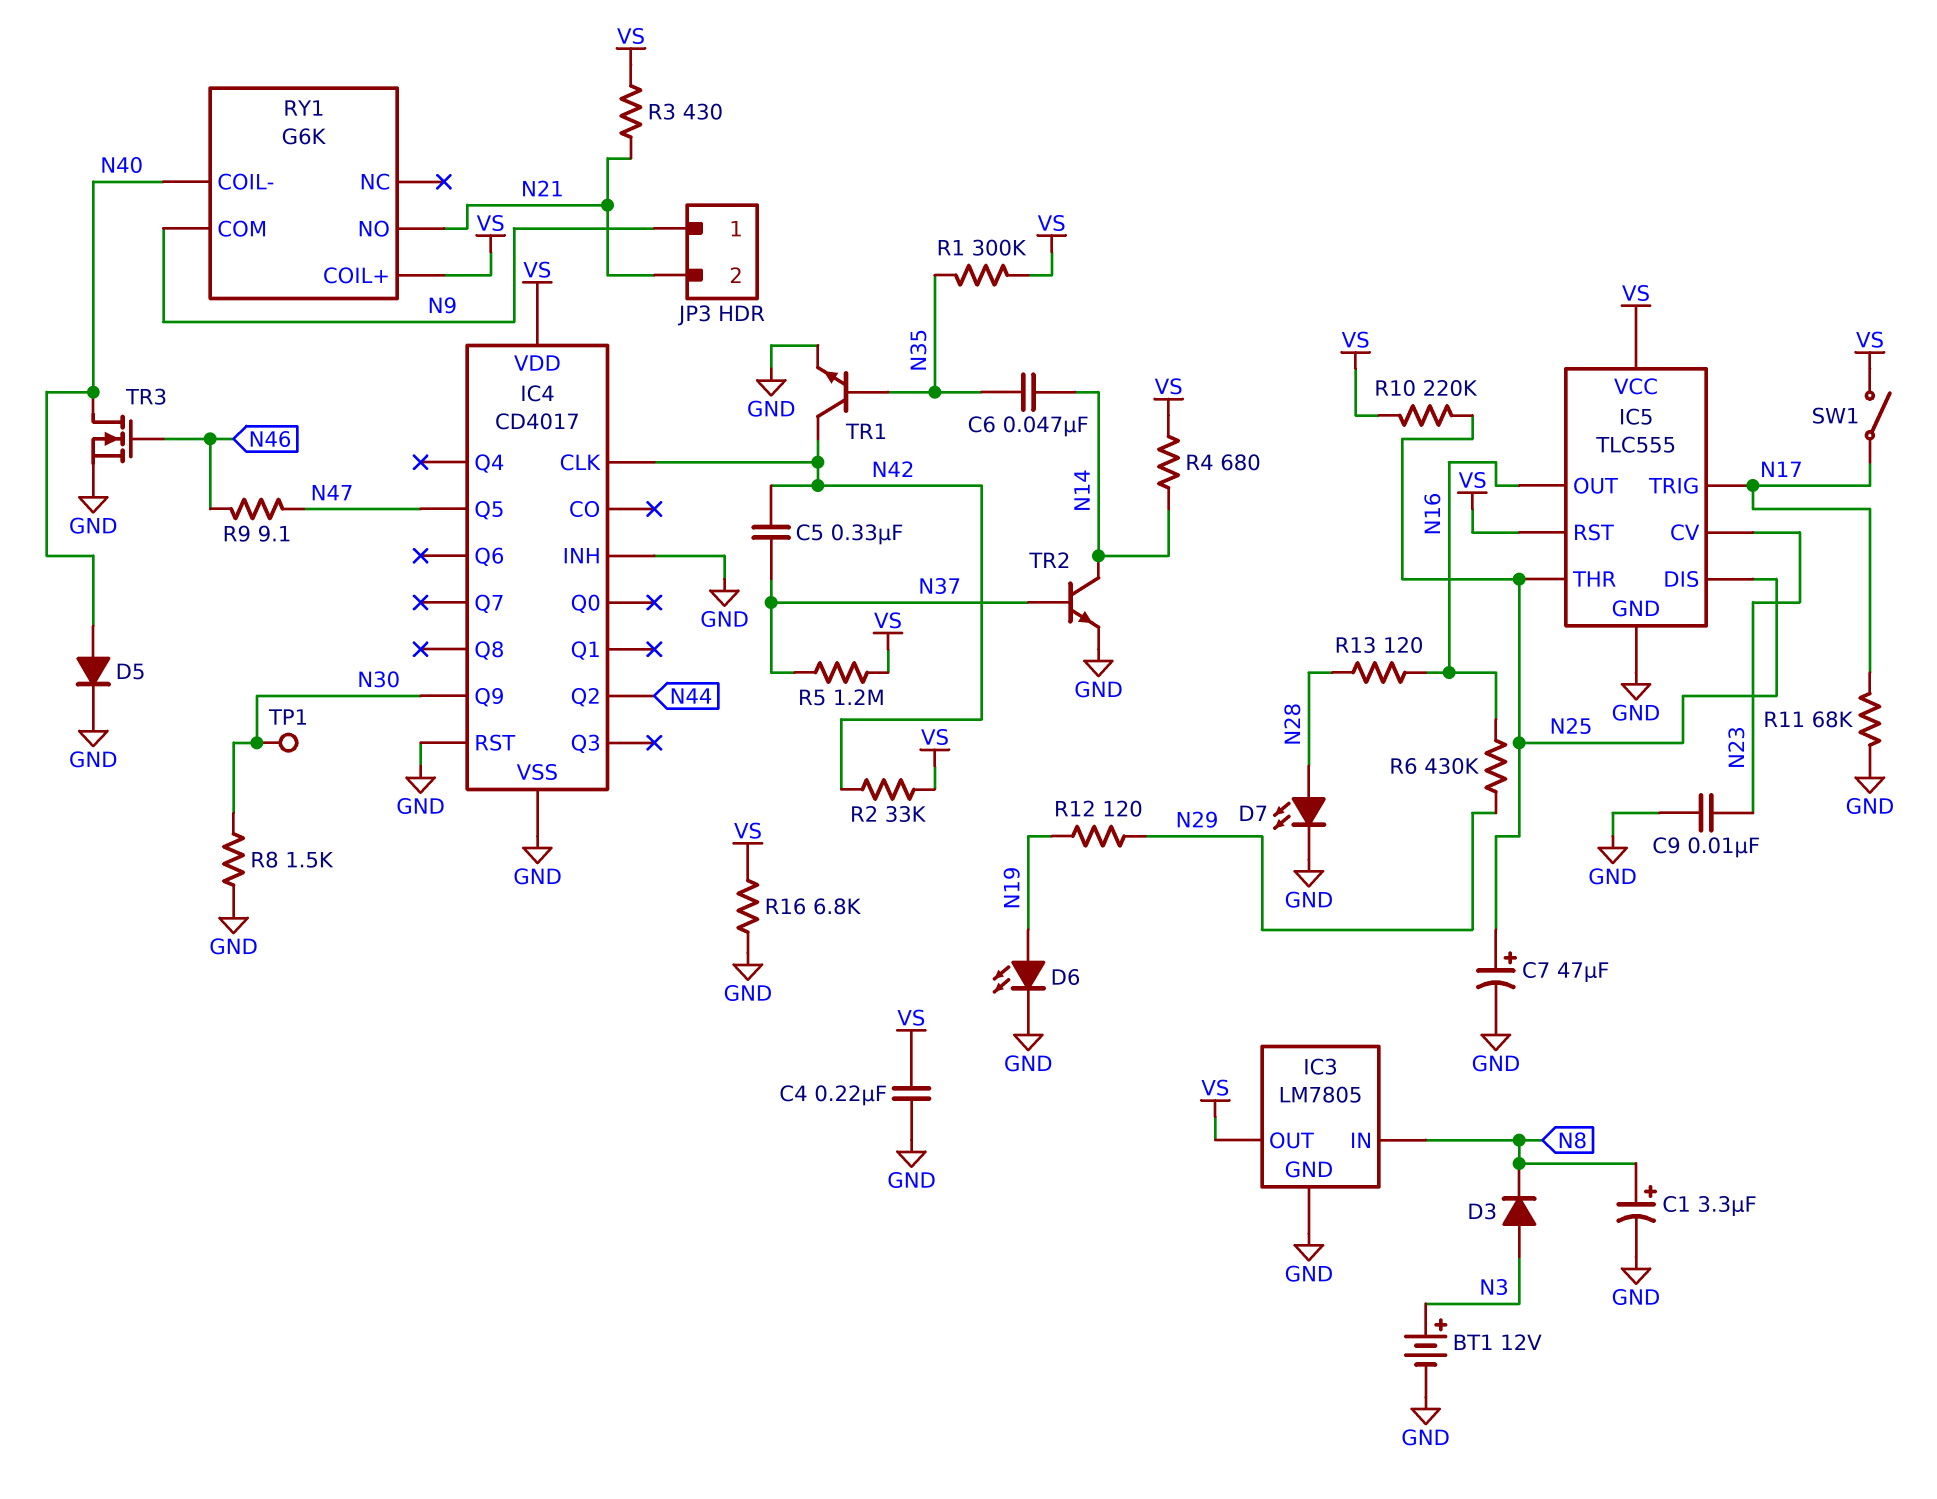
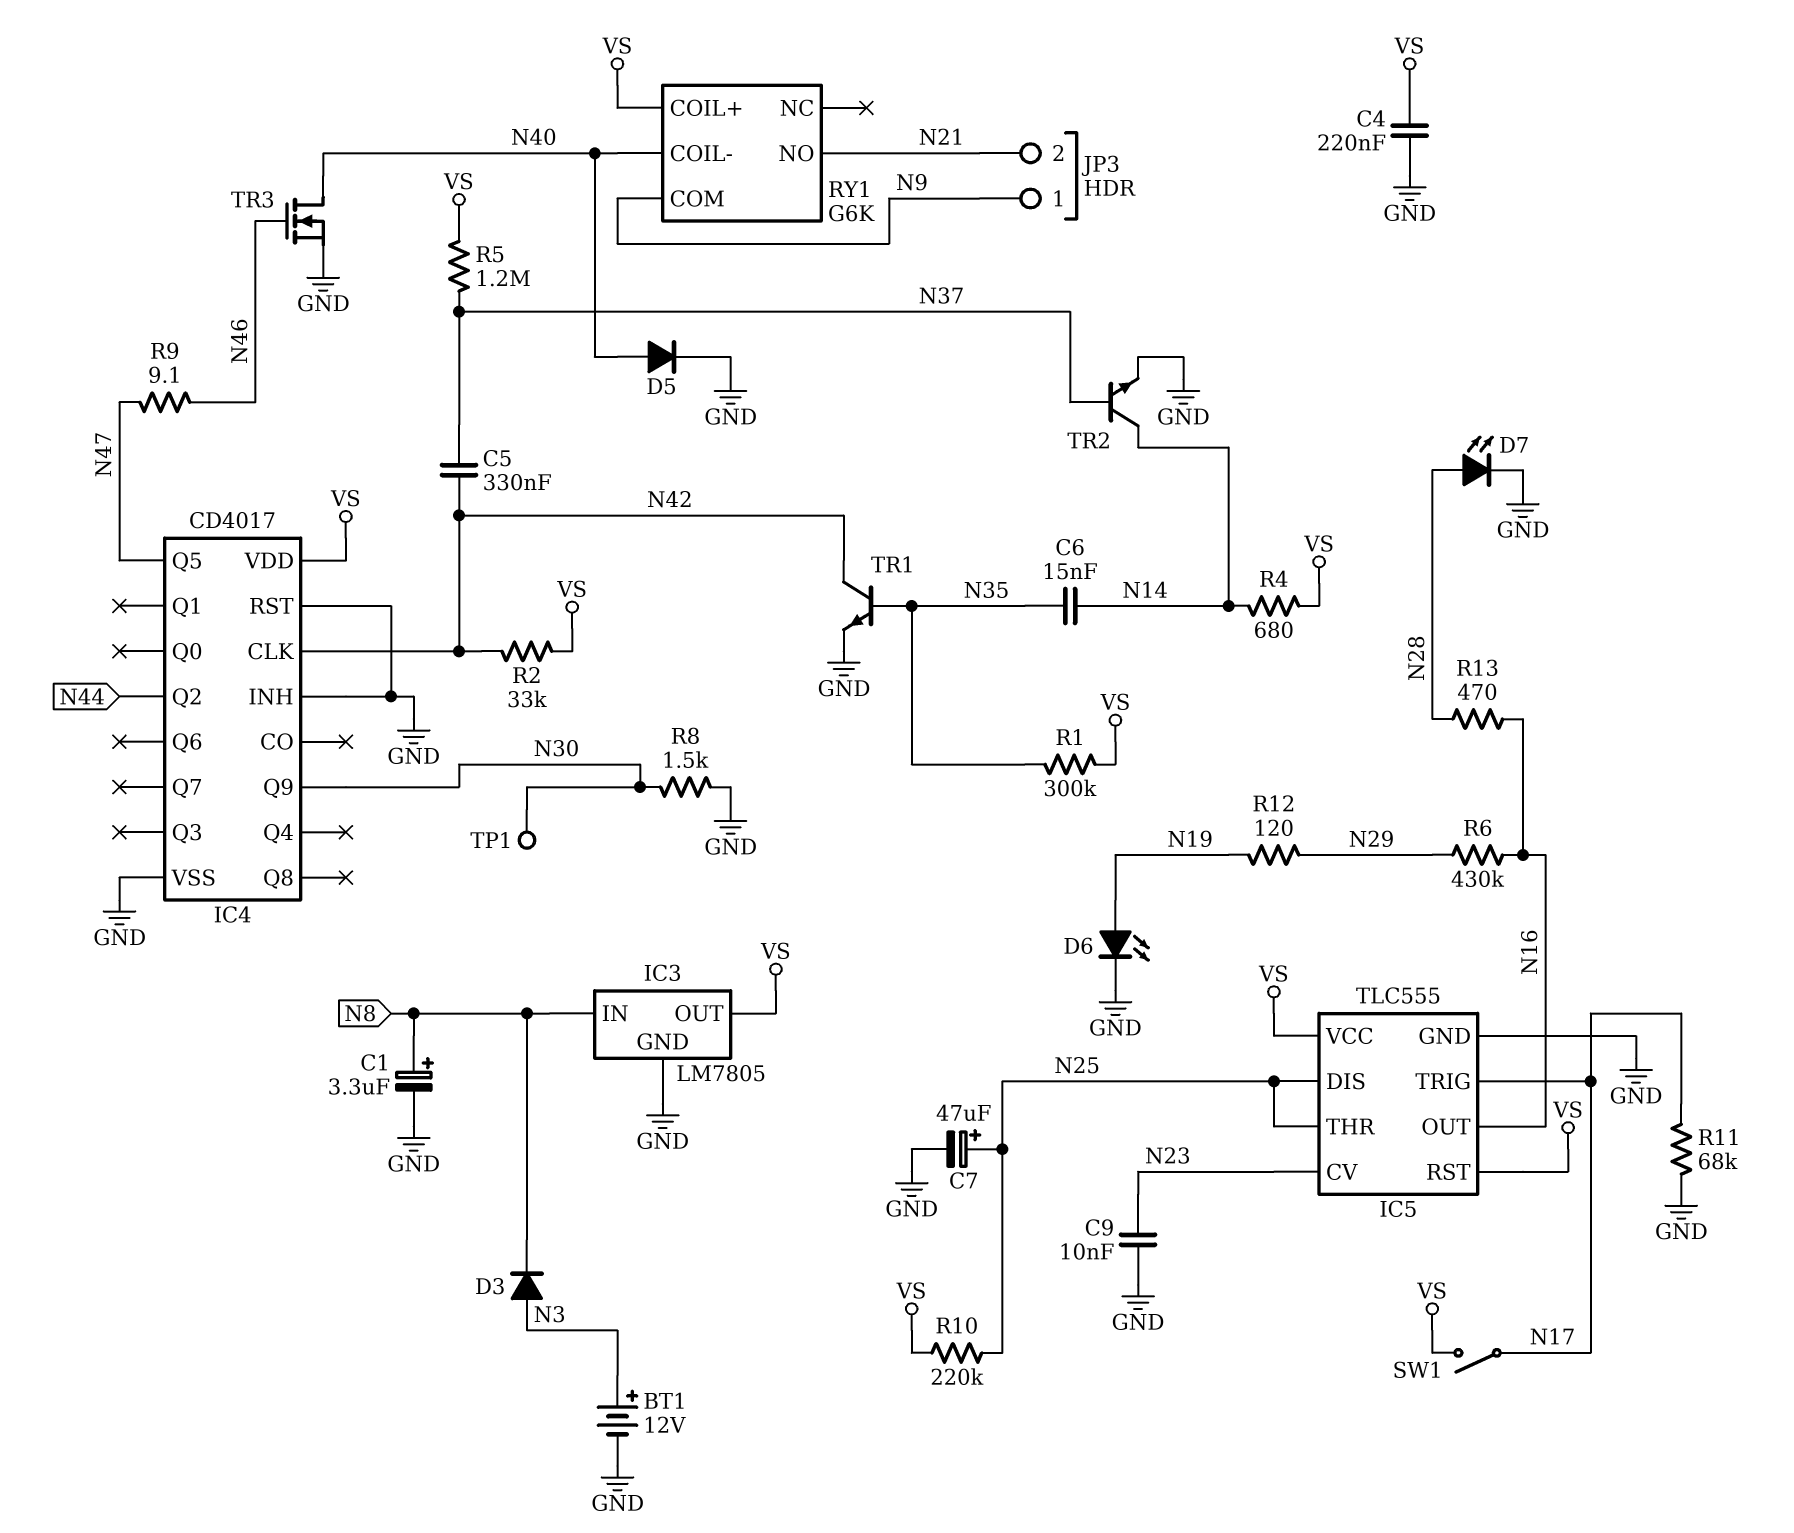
C6: 47nF (N14, N35) -> 15nF (N14, N35)
R3: 430 (N21, VS) -> none
R13: 120 (N16, N28) -> 470 (N16, N28)
R16: 6.8k (GND, VS) -> none

